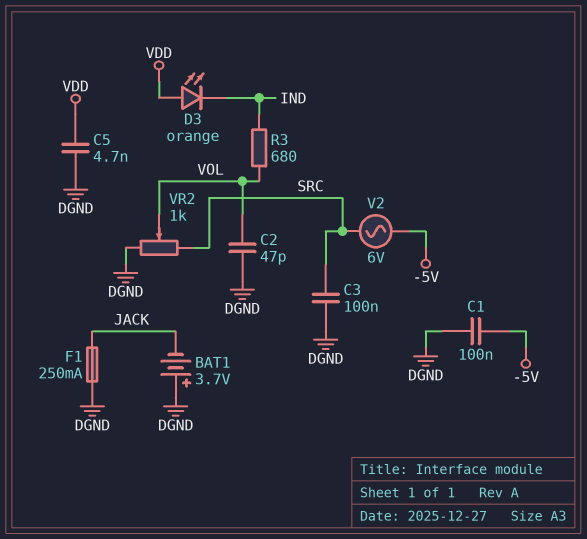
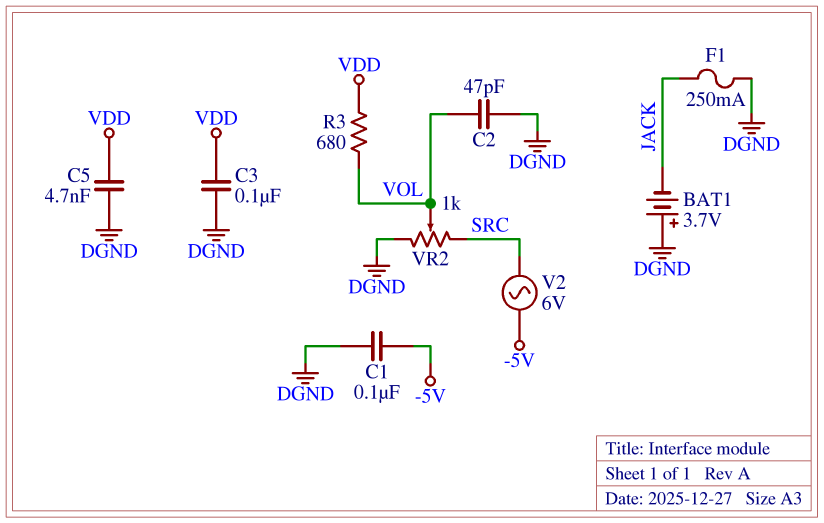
C3: 100nF (DGND, SRC) -> 100nF (DGND, VDD)
D3: LED orange (A VDD, K IND) -> none
R3: 680 (IND, VOL) -> 680 (VDD, VOL)

